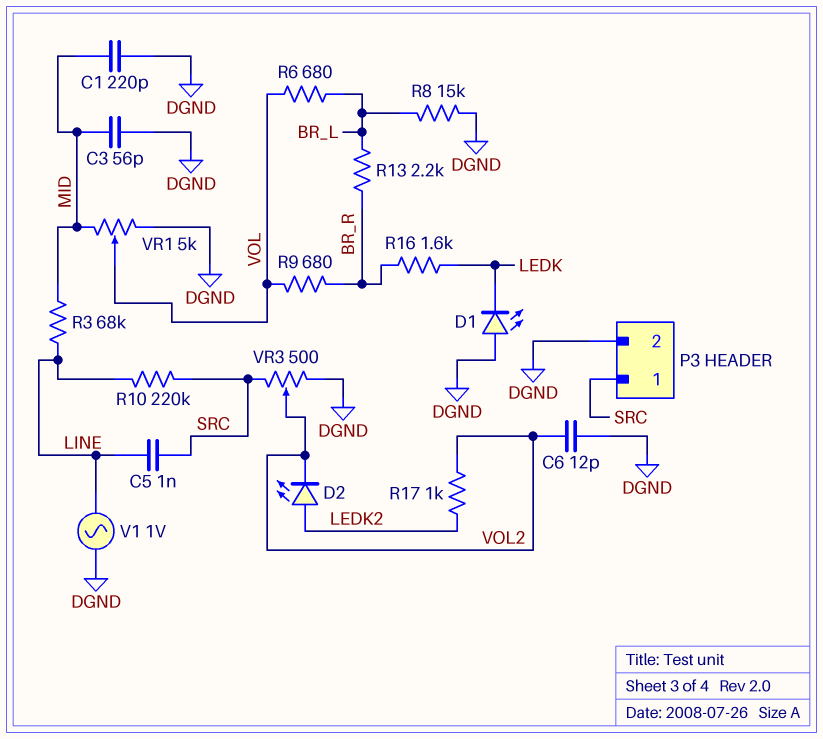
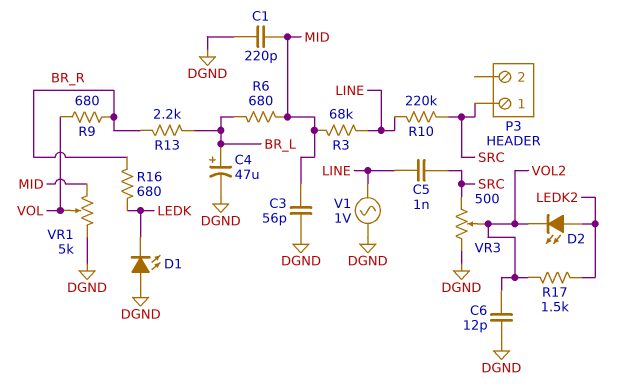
C4: none -> 47uF (plus BR_L, minus DGND)
P3 pin 2: DGND -> none
R6: 680 (BR_L, VOL) -> 680 (BR_L, MID)
R8: 15k (BR_L, DGND) -> none
R16: 1.6k (BR_R, LEDK) -> 680 (BR_R, LEDK)
R17: 1k (LEDK2, VOL2) -> 1.5k (LEDK2, VOL2)

